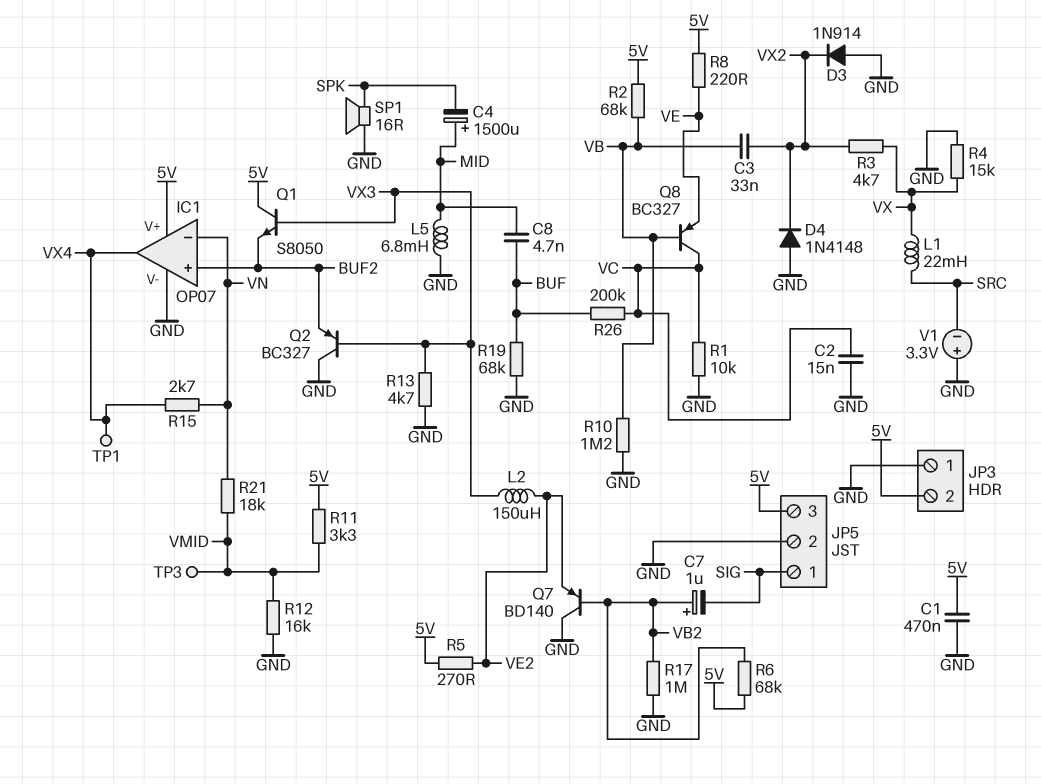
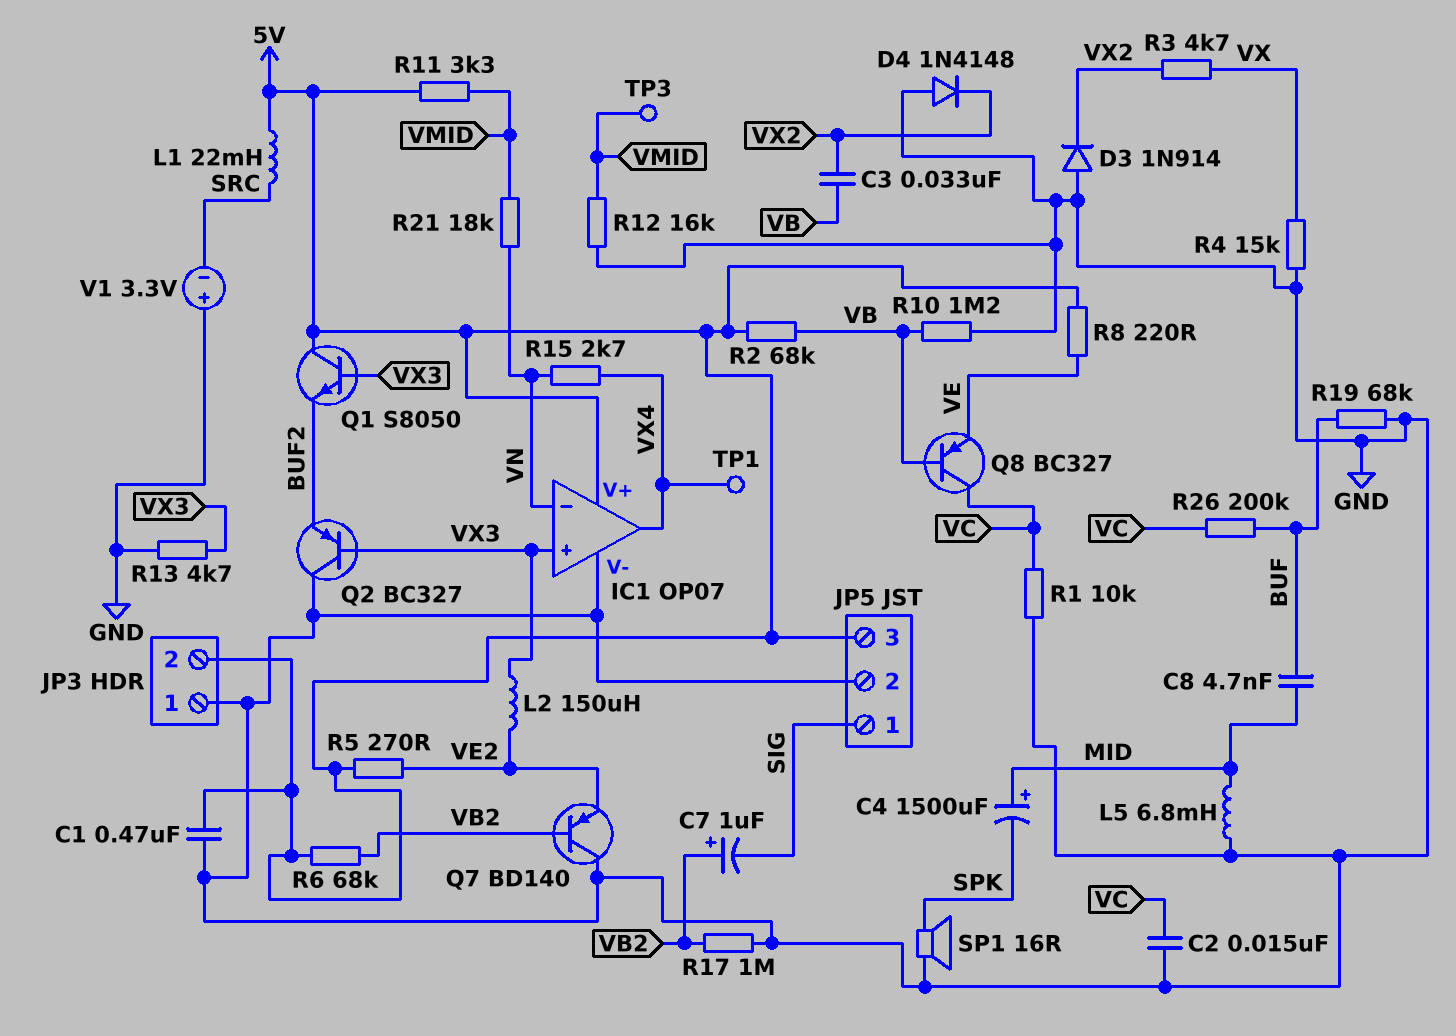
IC1 pin in+: BUF2 -> VX3
L1: 22mH (SRC, VX) -> 22mH (5V, SRC)

